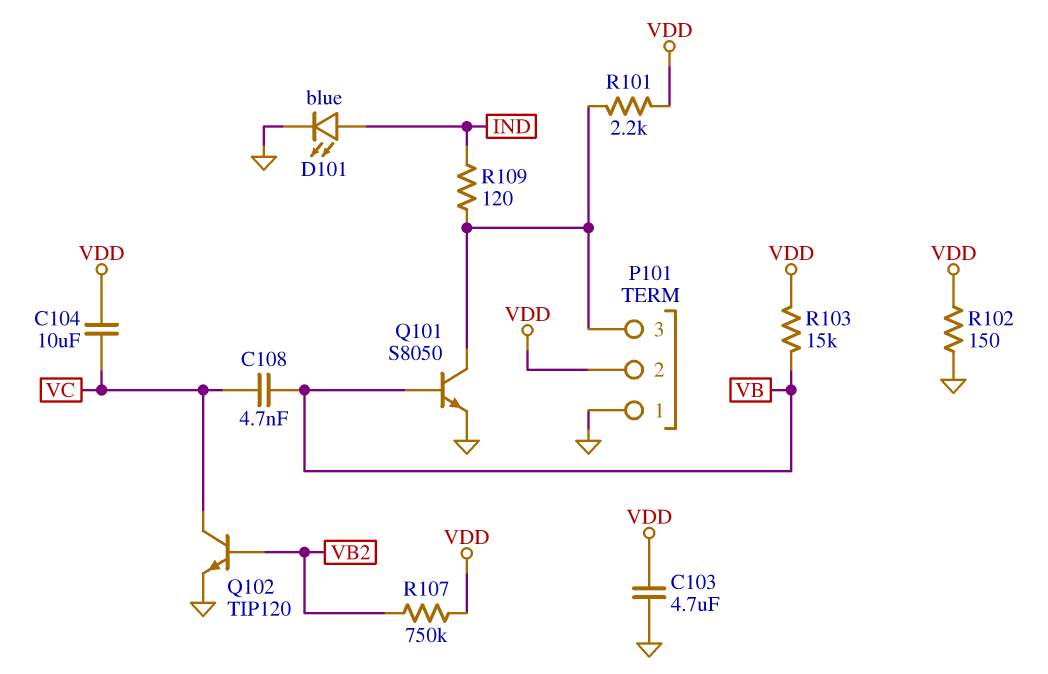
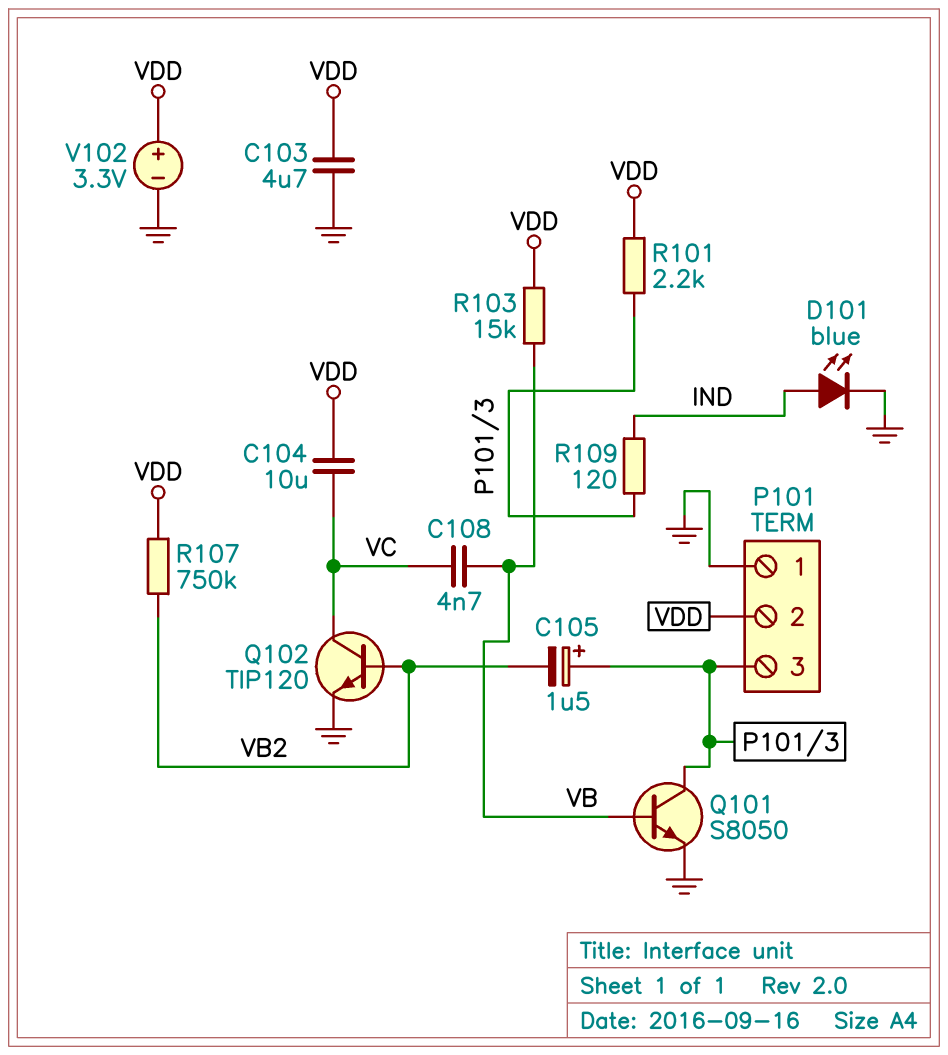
C105: none -> 1.5uF (plus P101/3, minus VB2)
R102: 150 (GND, VDD) -> none
V102: none -> 3.3V (plus VDD, minus GND)

